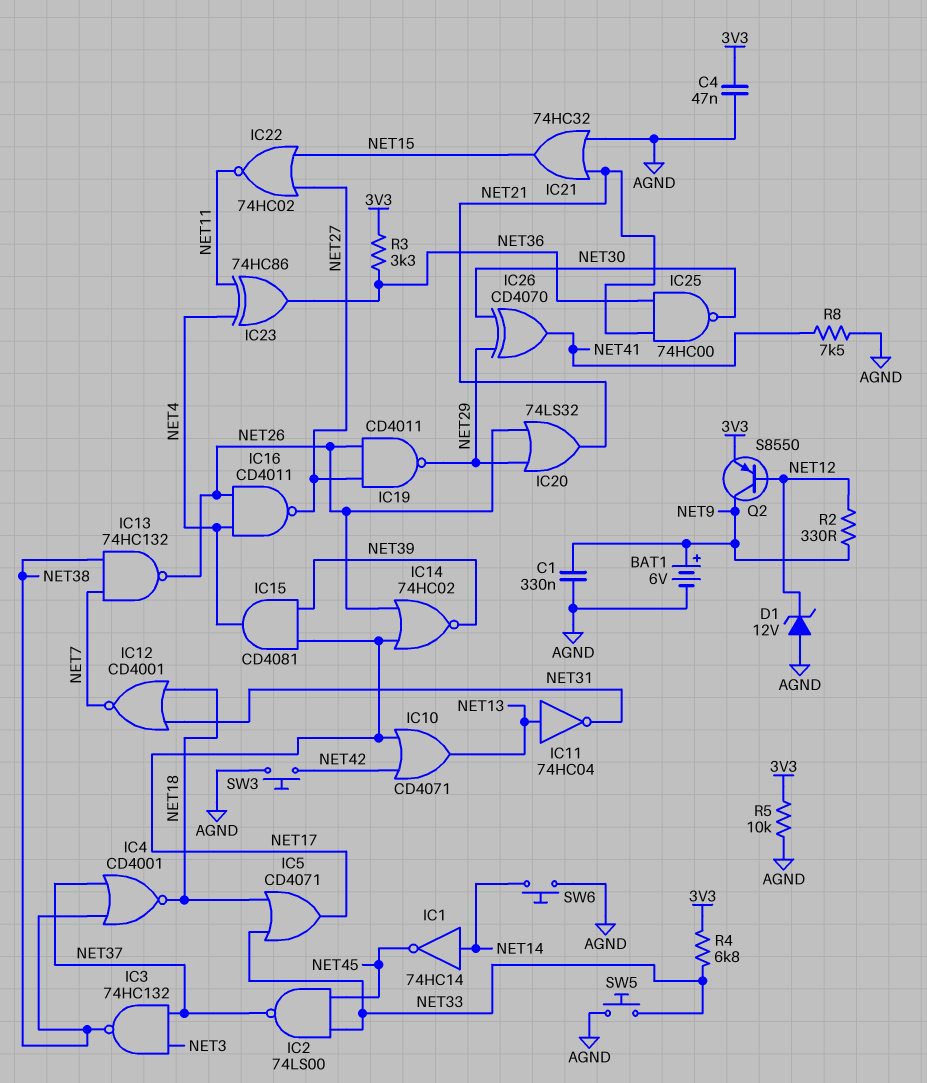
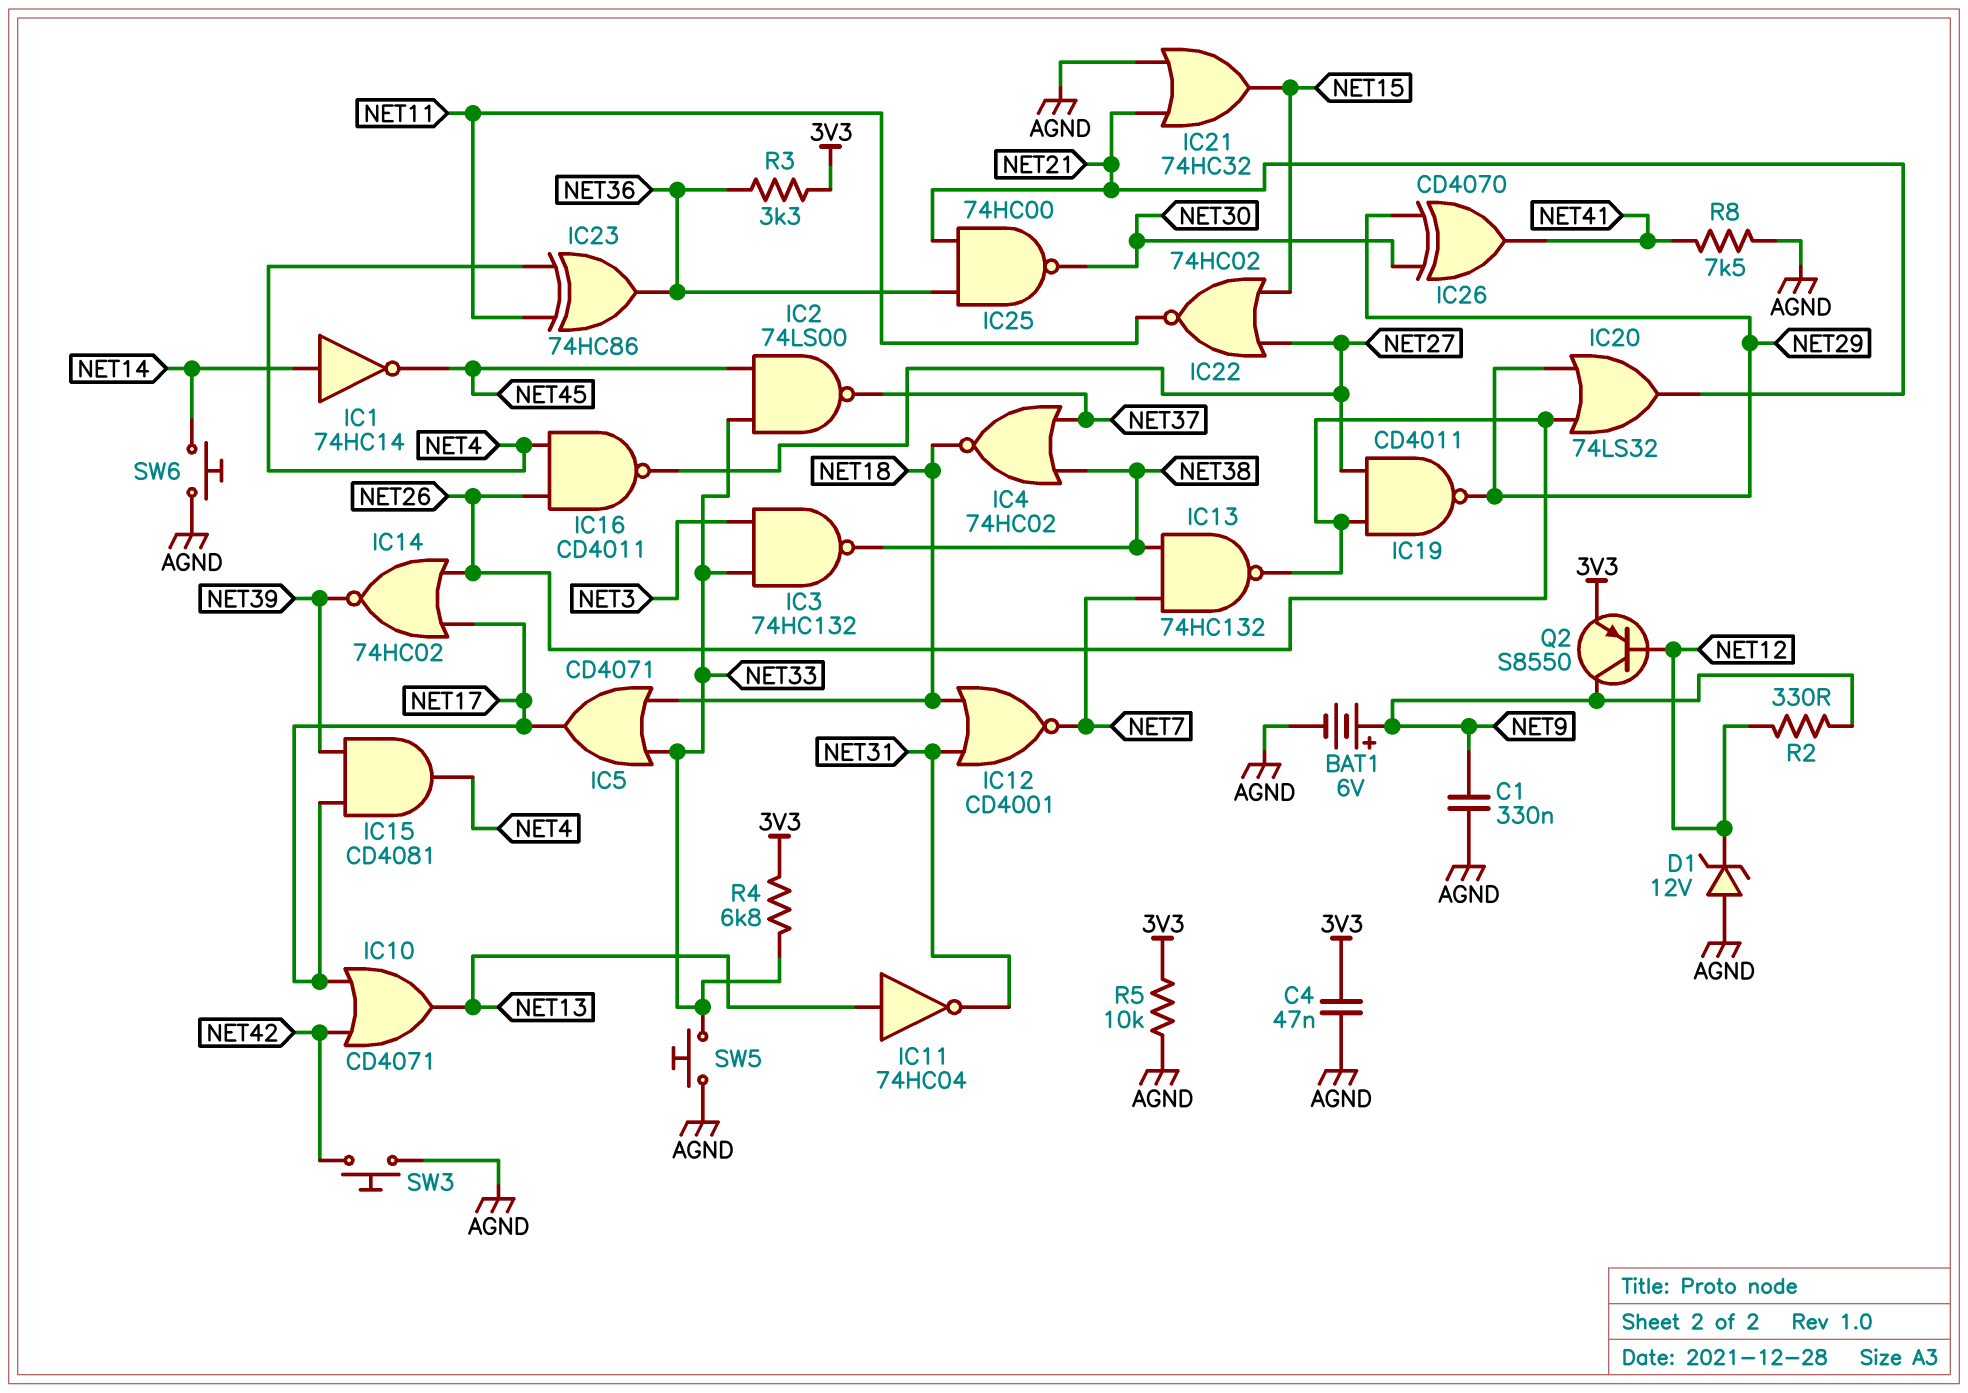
IC3: NAND 74HC132 (in NET3, in NET37, out NET38) -> NAND 74HC132 (in NET3, in NET33, out NET38)
IC4: NOR CD4001 (in NET37, in NET38, out NET18) -> NOR 74HC02 (in NET37, in NET38, out NET18)

